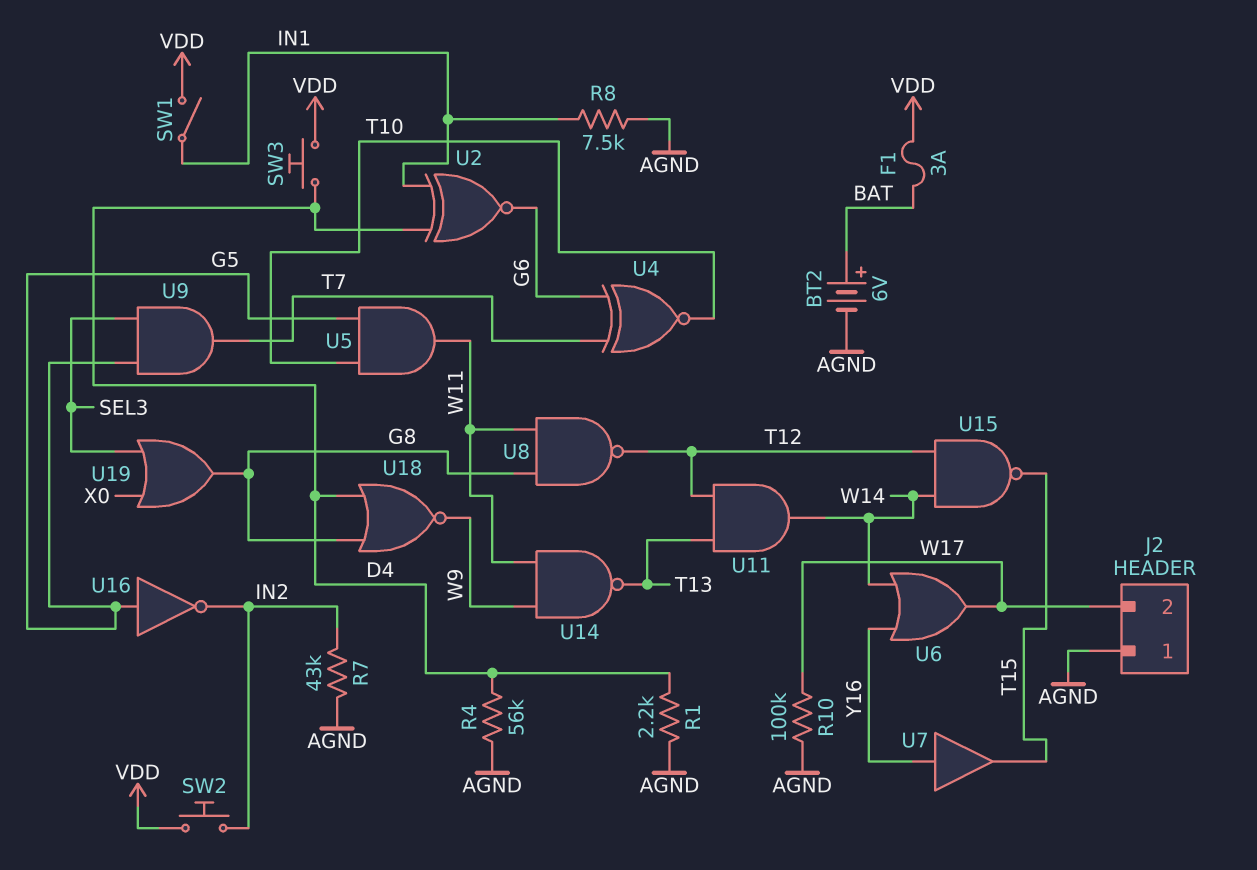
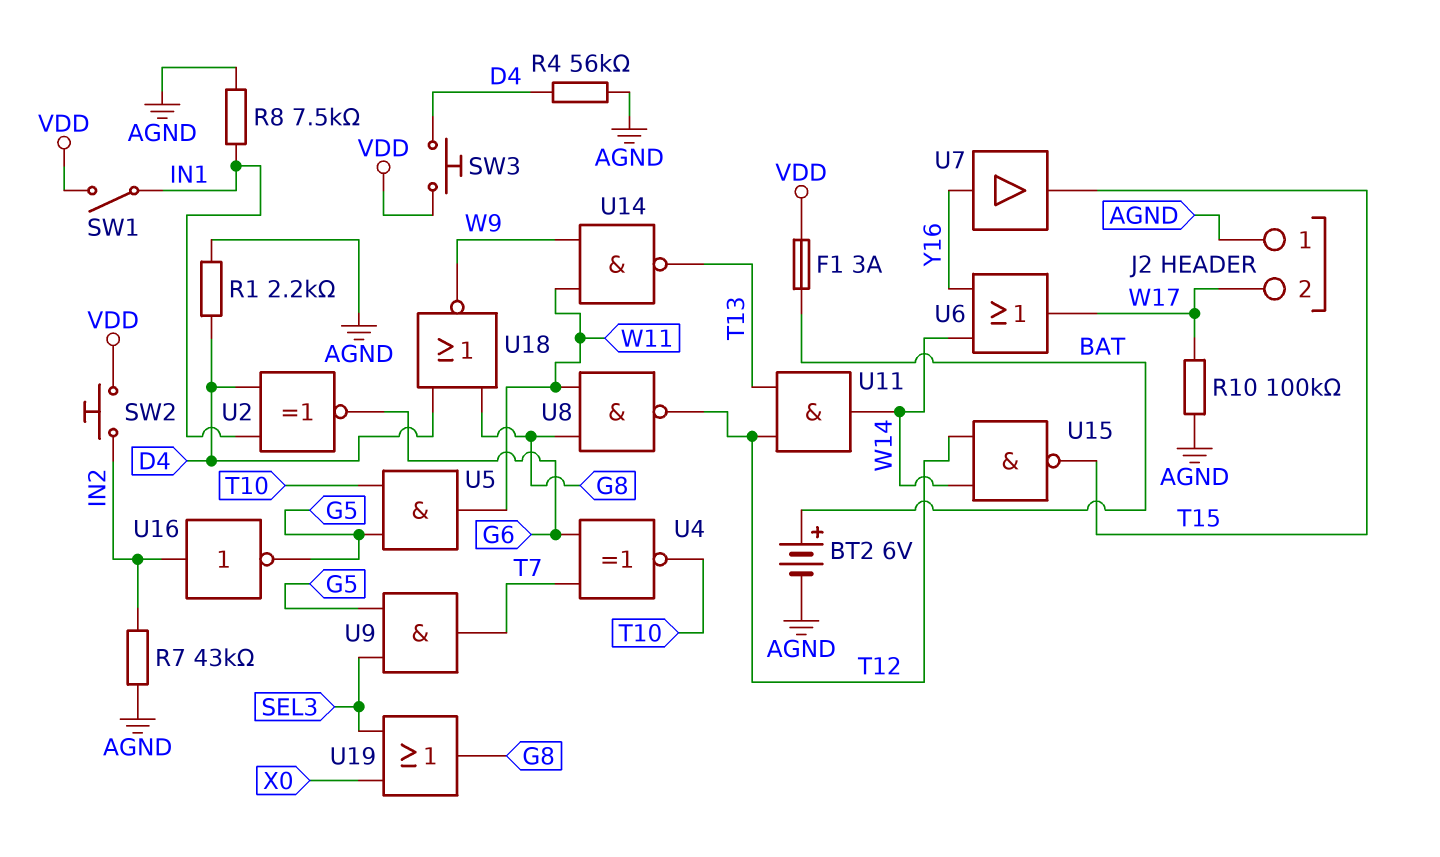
U16: NOT (in G5, out IN2) -> NOT (in IN2, out G5)

